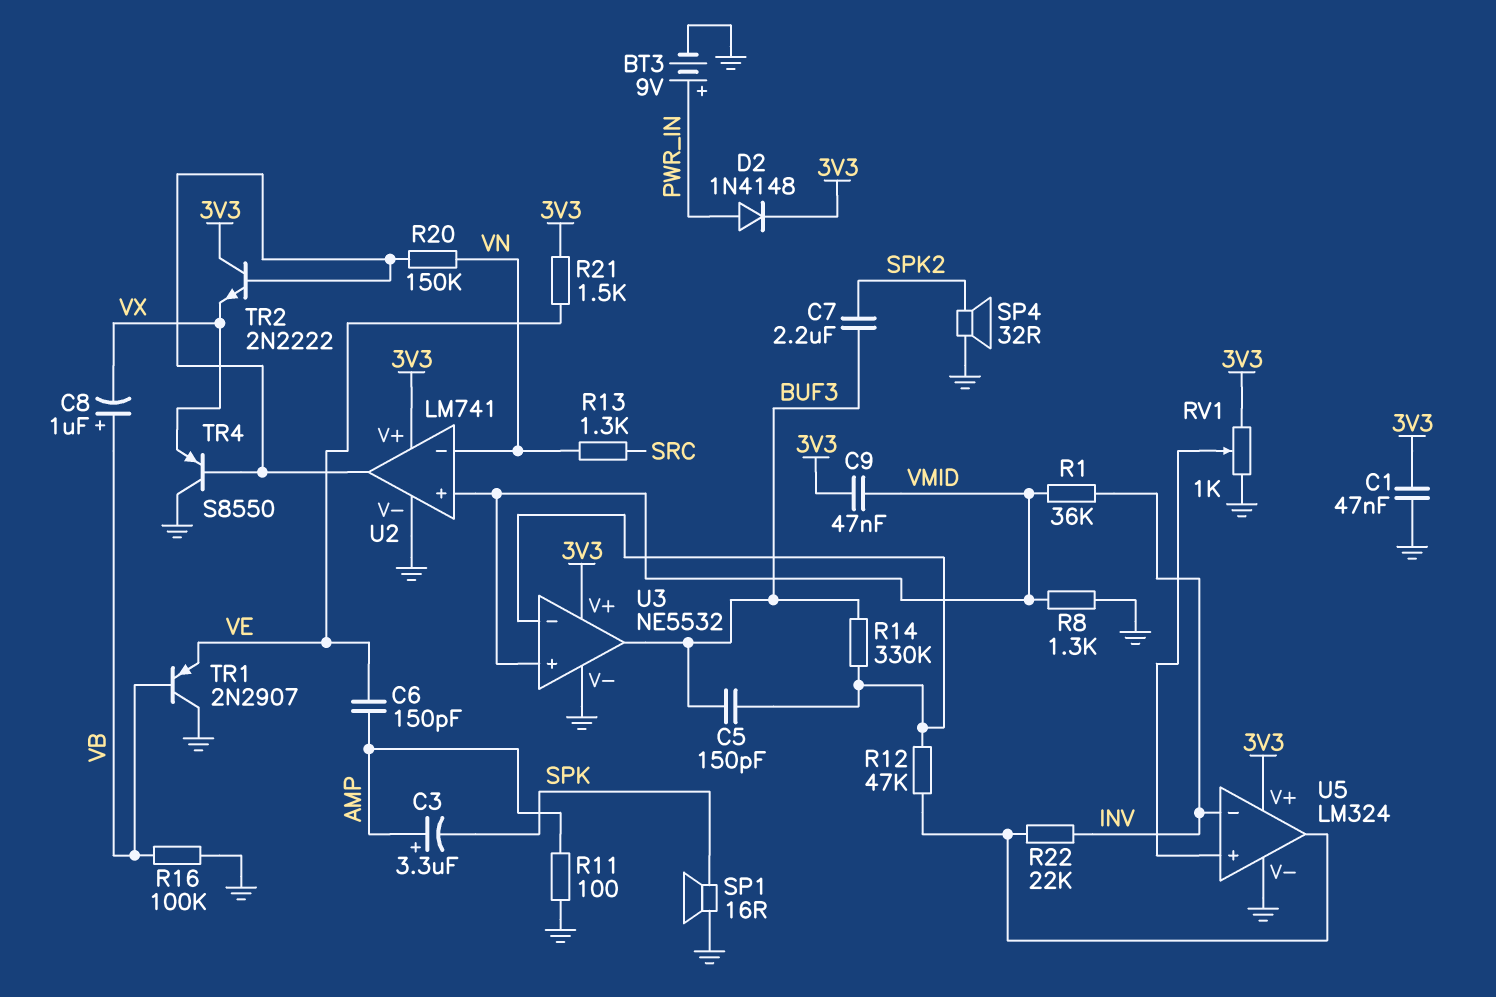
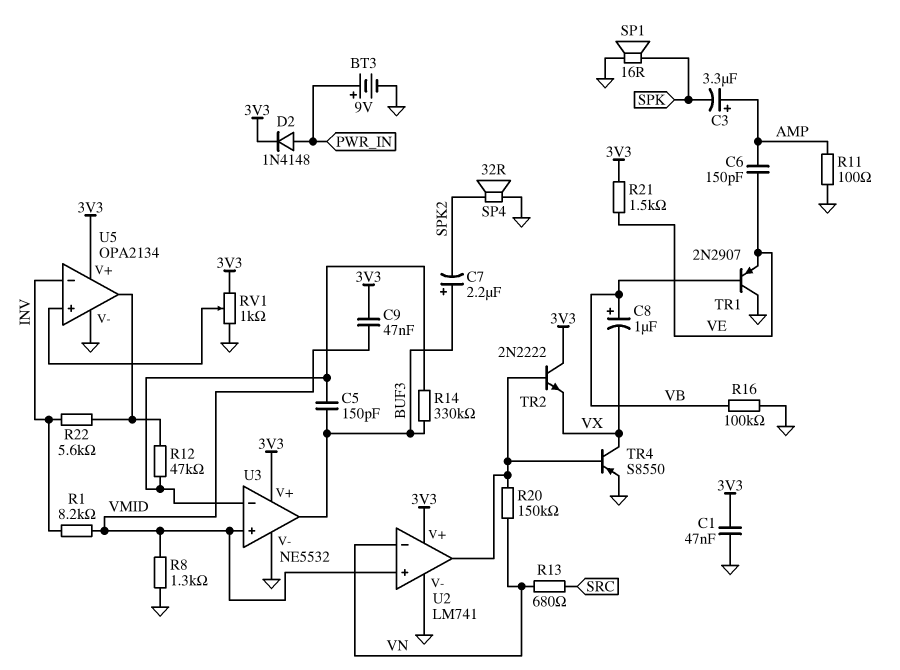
C7: 2.2uF (BUF3, SPK2) -> 2.2uF (plus BUF3, minus SPK2)
R1: 36k (INV, VMID) -> 8.2k (INV, VMID)
R13: 1.3k (SRC, VN) -> 680 (SRC, VN)
R22: 22k (INV, U5/out) -> 5.6k (INV, U5/out)
TR4: PNP S8550 (B U2/out, C GND, E VX) -> PNP S8550 (B U2/out, C VX, E GND)
U5: LM324 -> OPA2134

